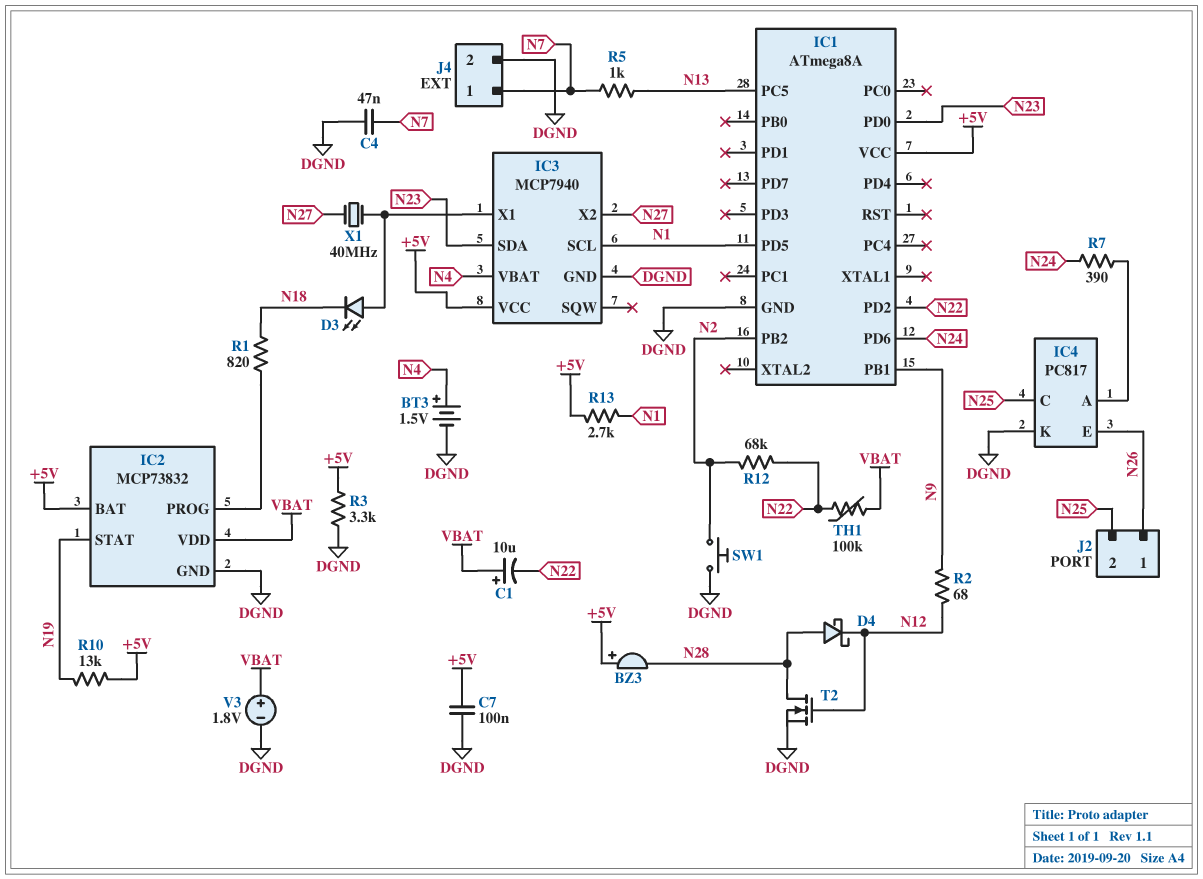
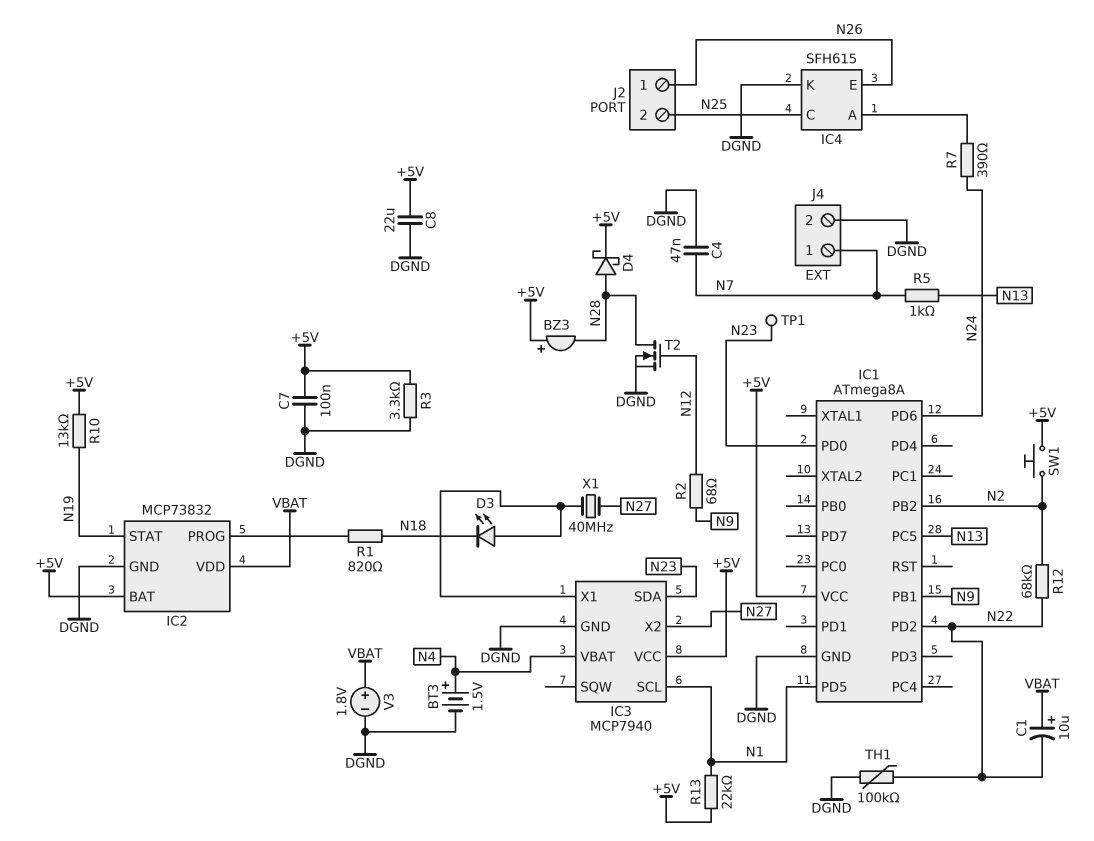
C8: none -> 22uF (+5V, DGND)
D4: schottky (A N28, K N12) -> schottky (A N28, K +5V)
IC4: PC817 -> SFH615
R13: 2.7k (+5V, N1) -> 22k (+5V, N1)
SW1: button (DGND, N2) -> button (+5V, N2)
TH1: 100k (N22, VBAT) -> 100k (DGND, N22)
TP1: none -> test point (N23)

